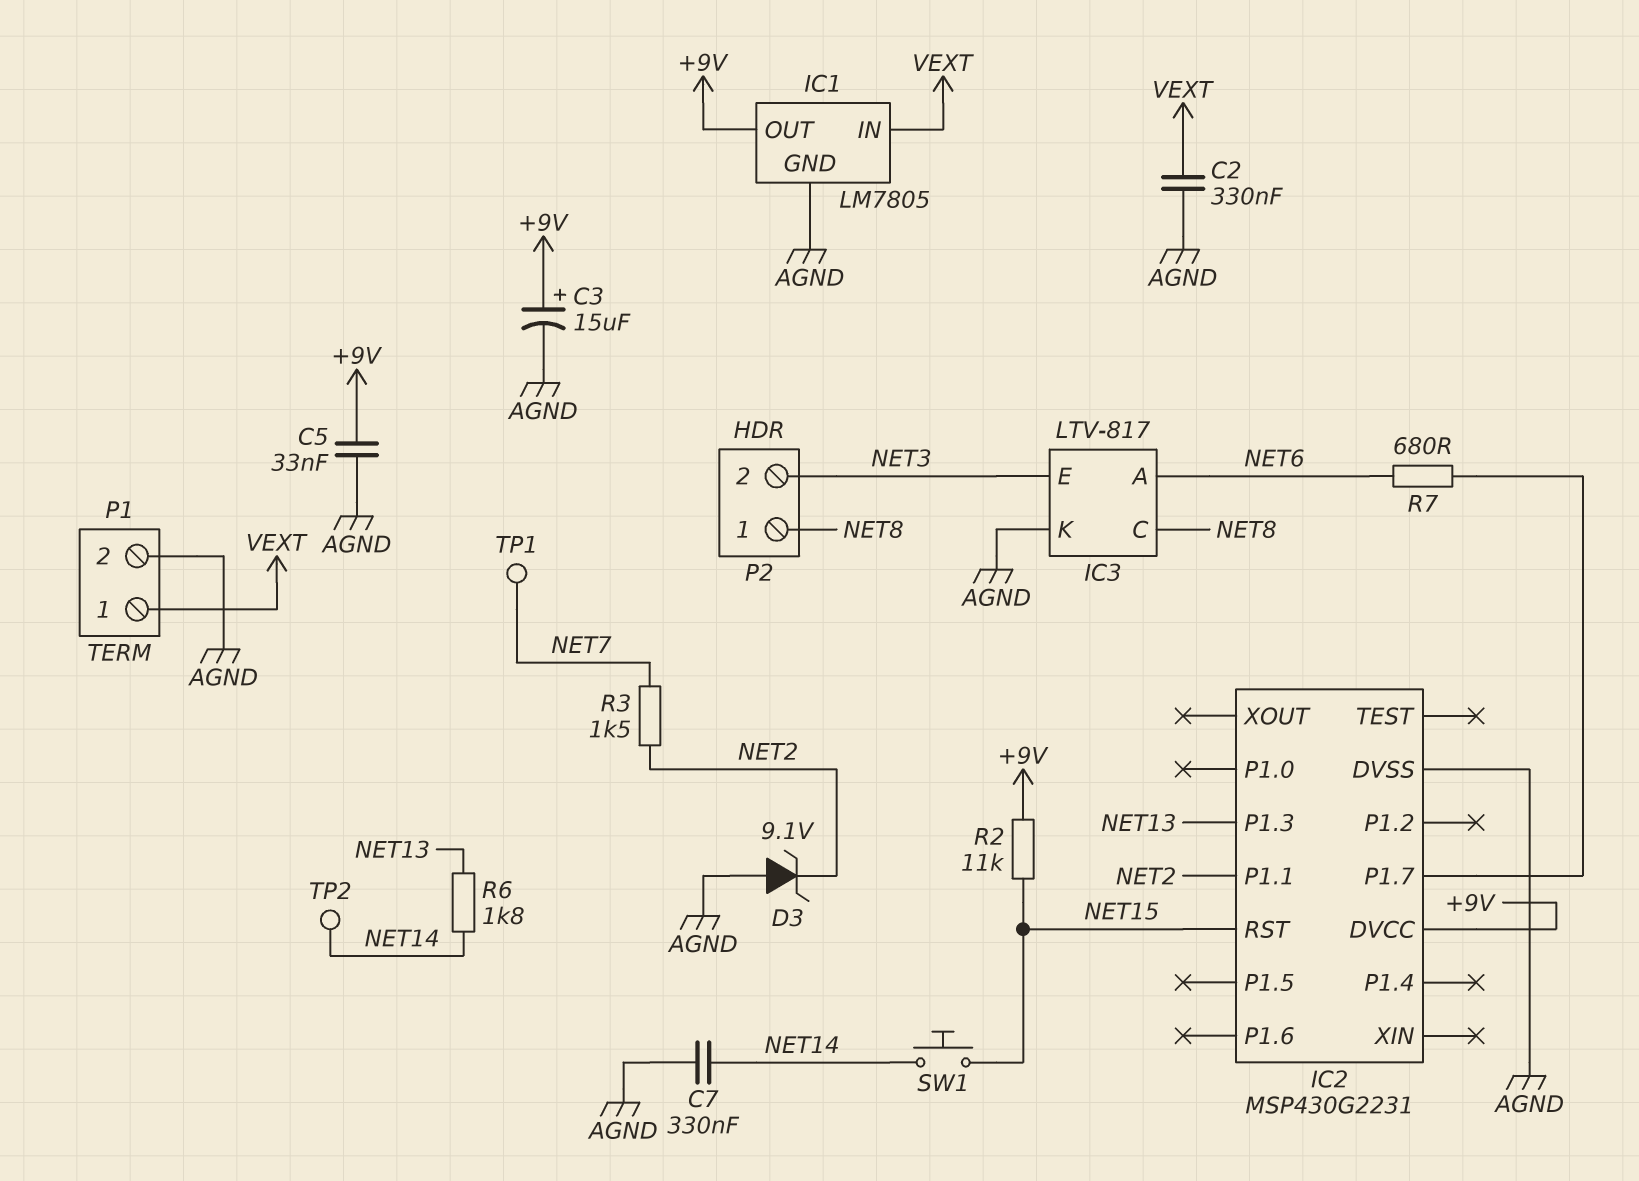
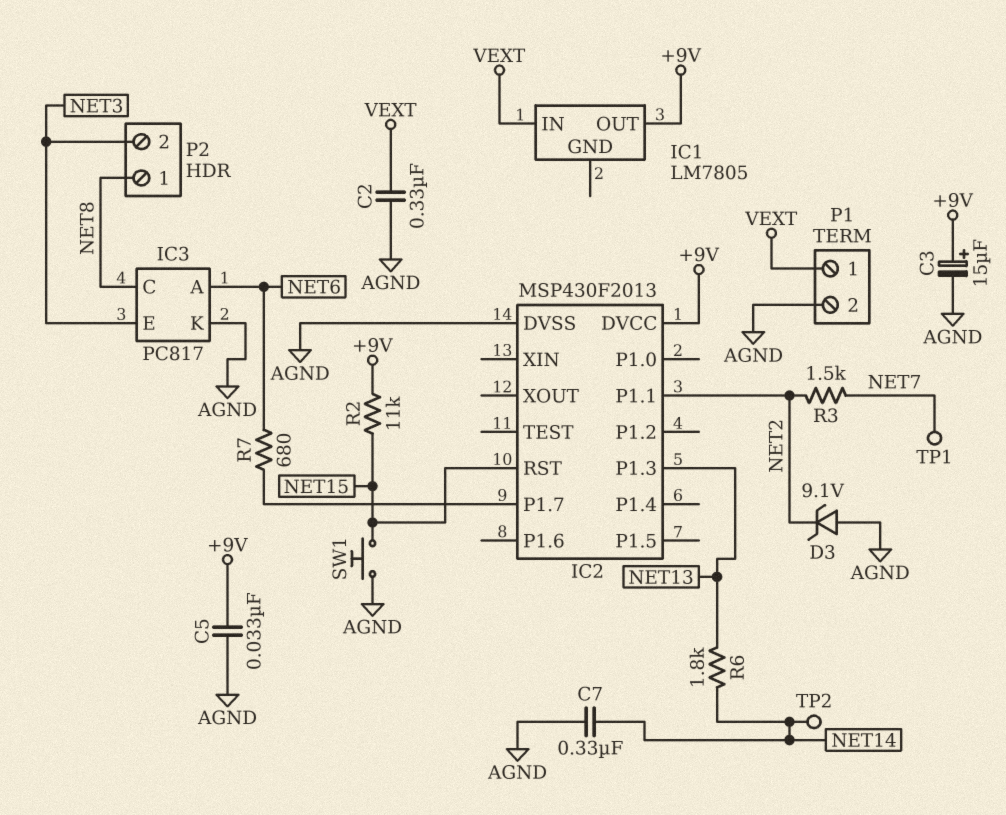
IC1 pin GND: AGND -> none
IC2: MSP430G2231 -> MSP430F2013
IC3: LTV-817 -> PC817
SW1: button (NET14, NET15) -> button (AGND, NET15)

